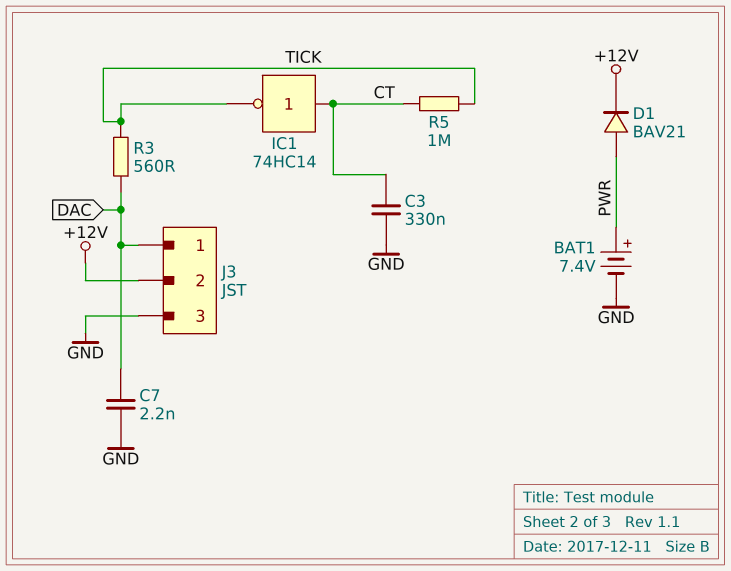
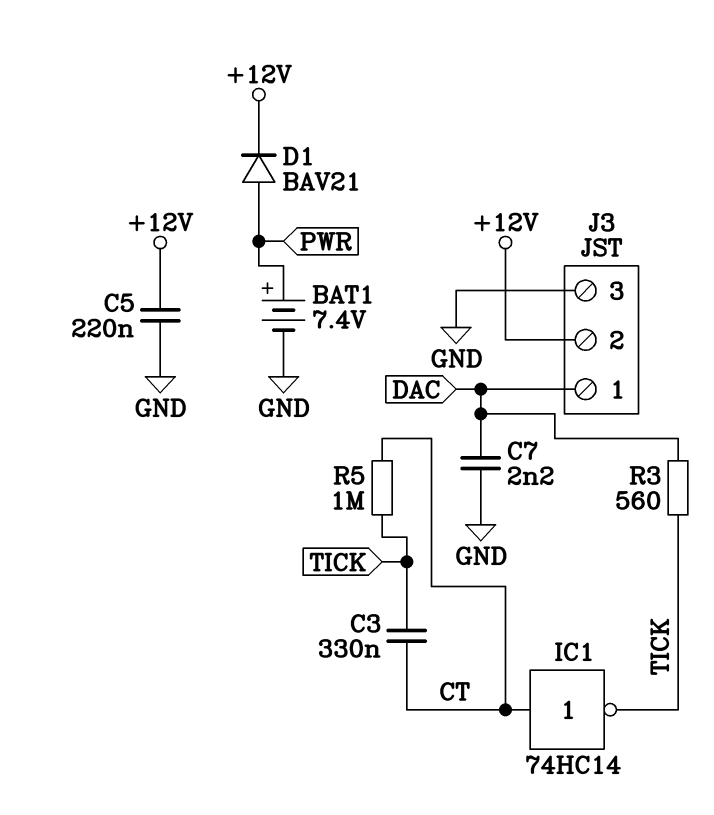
C3: 330nF (CT, GND) -> 330nF (CT, TICK)
C5: none -> 220nF (+12V, GND)

